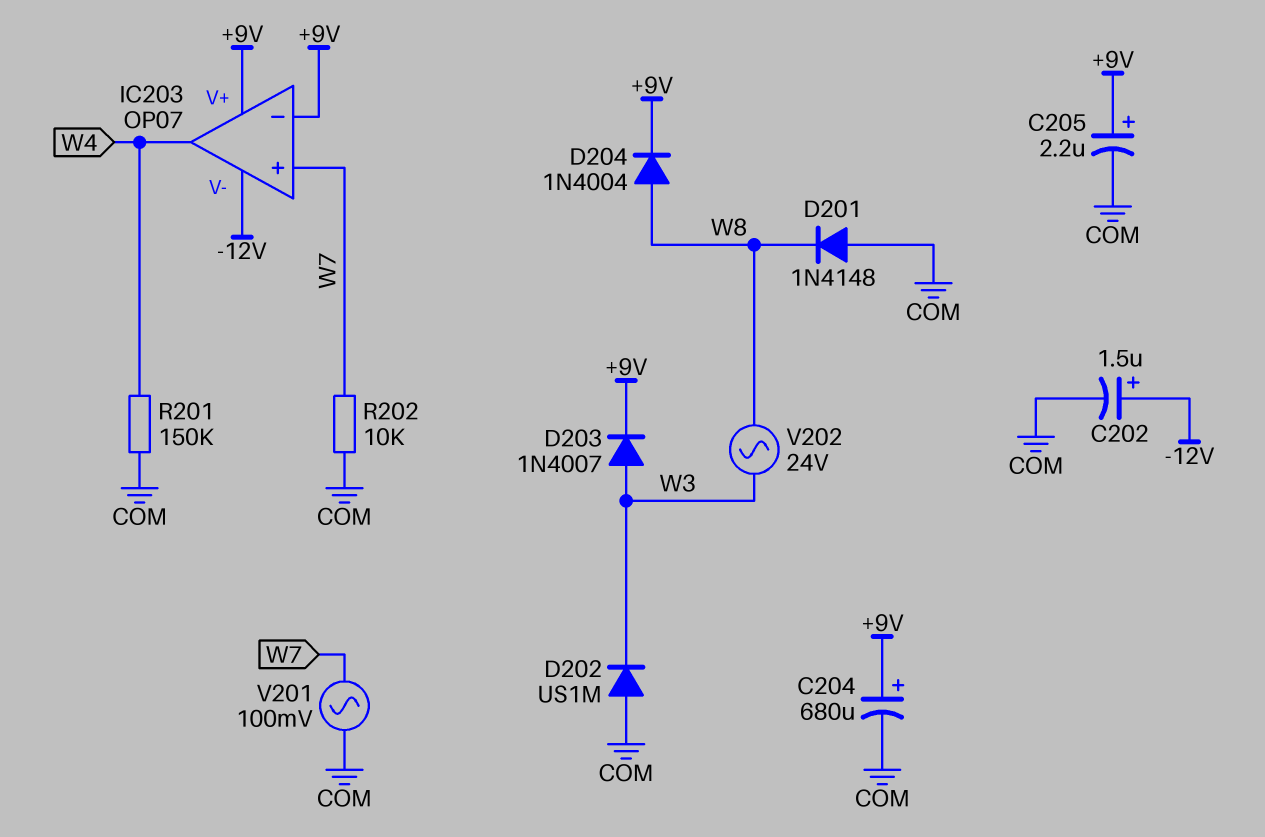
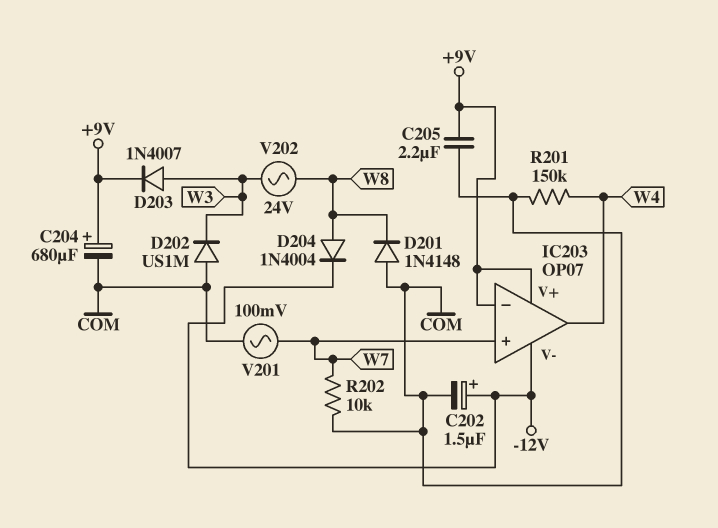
C205: 2.2uF (plus +9V, minus COM) -> 2.2uF (+9V, COM)
D204: diode 1N4004 (A W8, K +9V) -> diode 1N4004 (A W8, K -12V)

